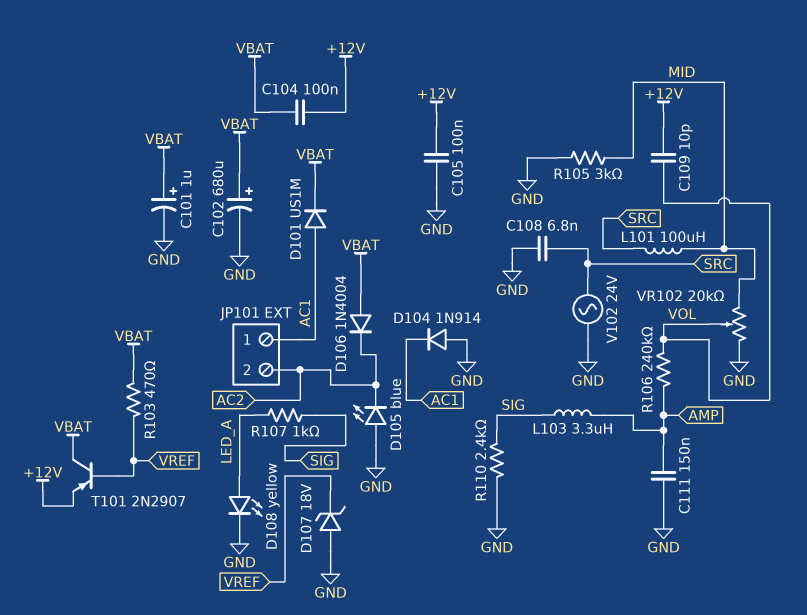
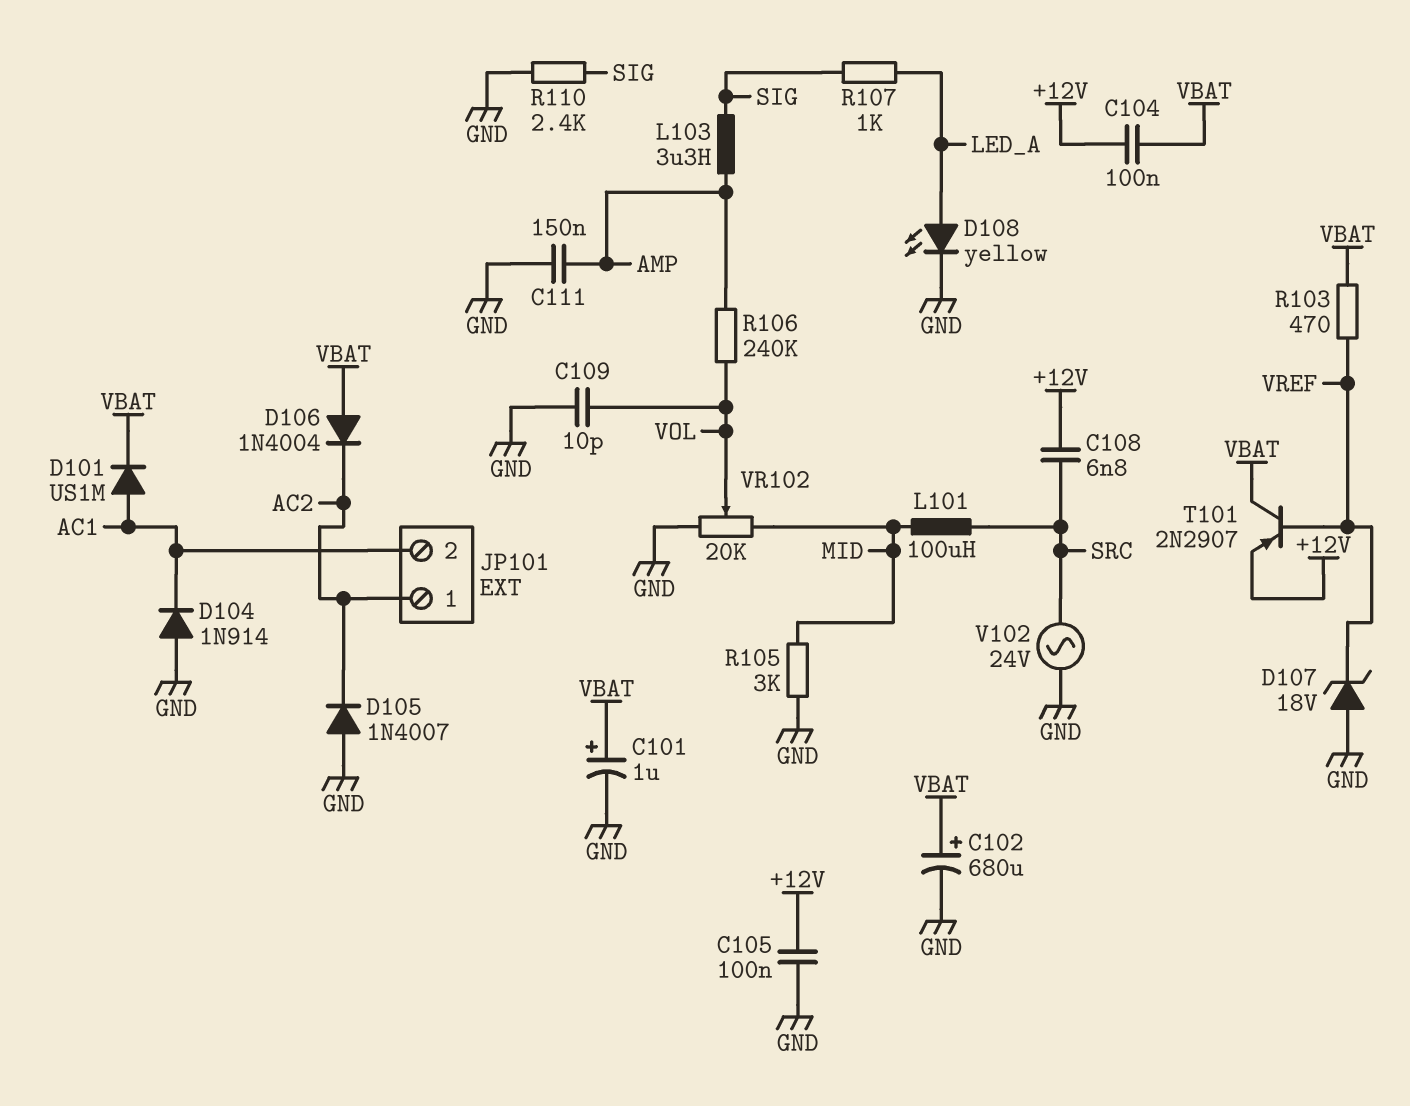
C108: 6.8nF (GND, SRC) -> 6.8nF (+12V, SRC)
C109: 10pF (+12V, VOL) -> 10pF (GND, VOL)
D105: LED blue (A GND, K AC2) -> diode 1N4007 (A GND, K AC2)
JP101 pin 1: AC1 -> AC2
JP101 pin 2: AC2 -> AC1

